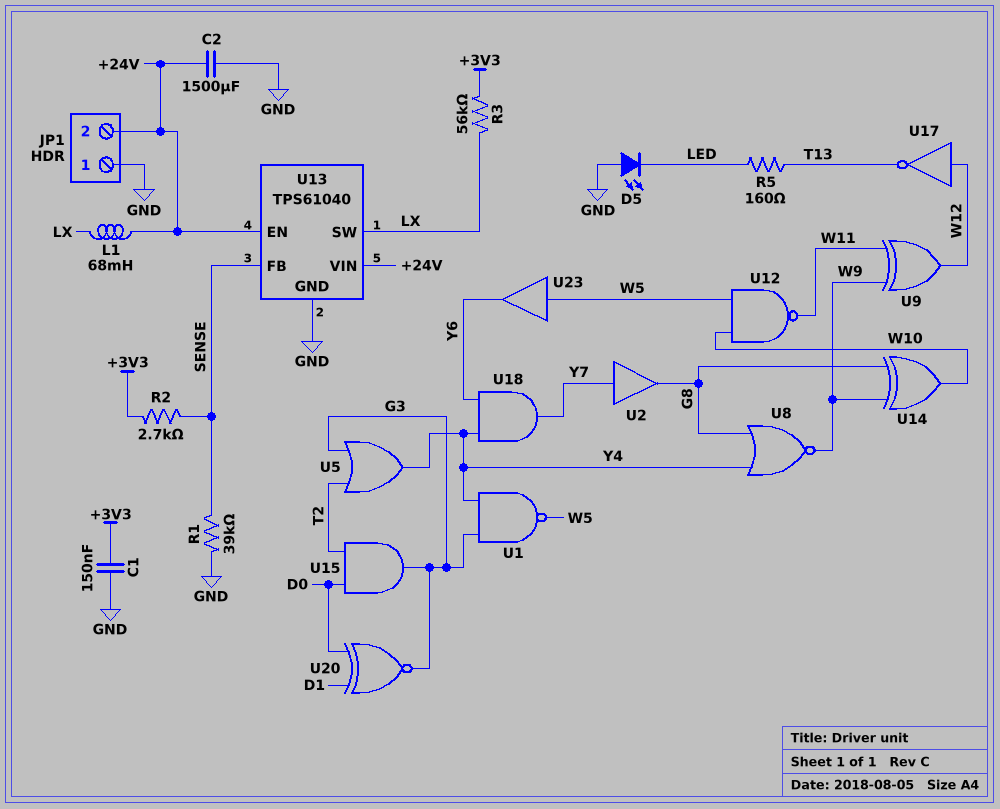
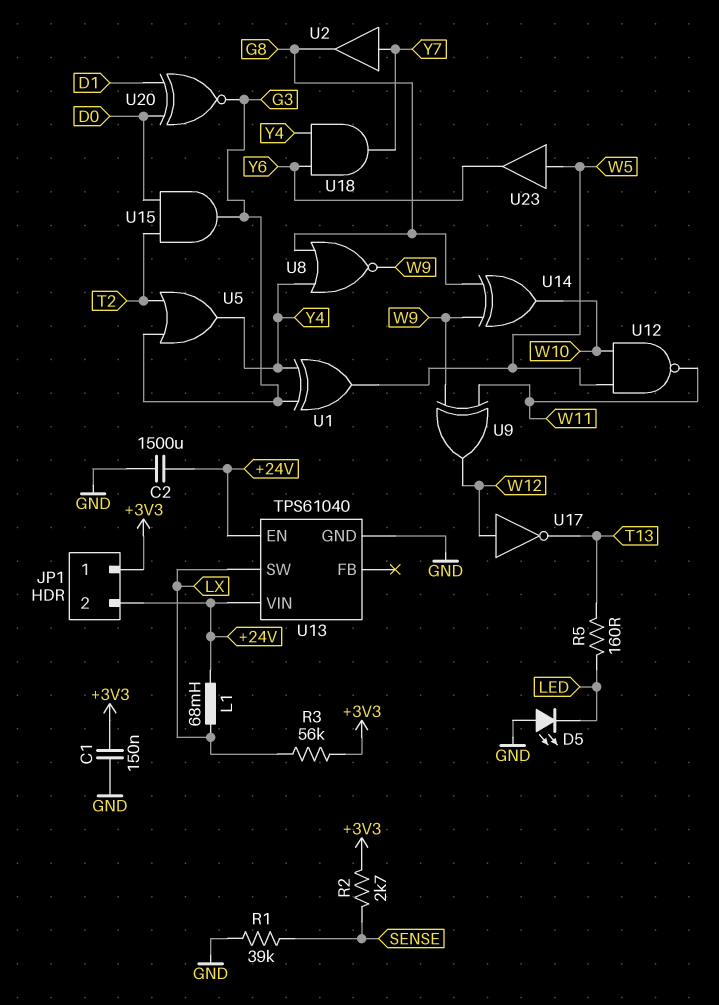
JP1 pin 1: GND -> +3V3
U1: NAND (in G3, in Y4, out W5) -> XOR (in G3, in Y4, out W5)
U13 pin FB: SENSE -> none

